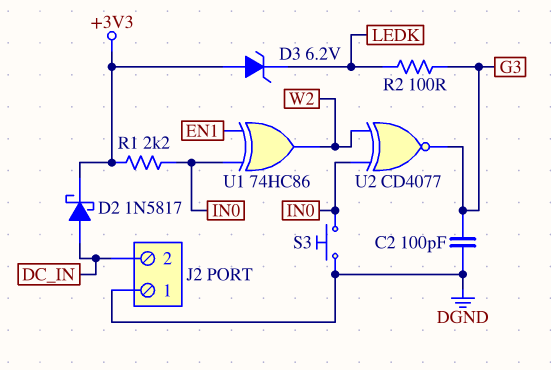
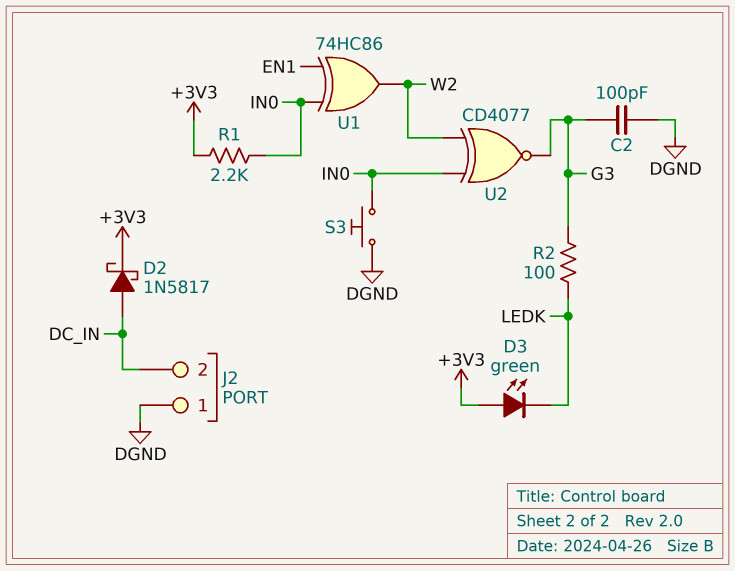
D3: zener 6.2V (A +3V3, K LEDK) -> LED green (A +3V3, K LEDK)

